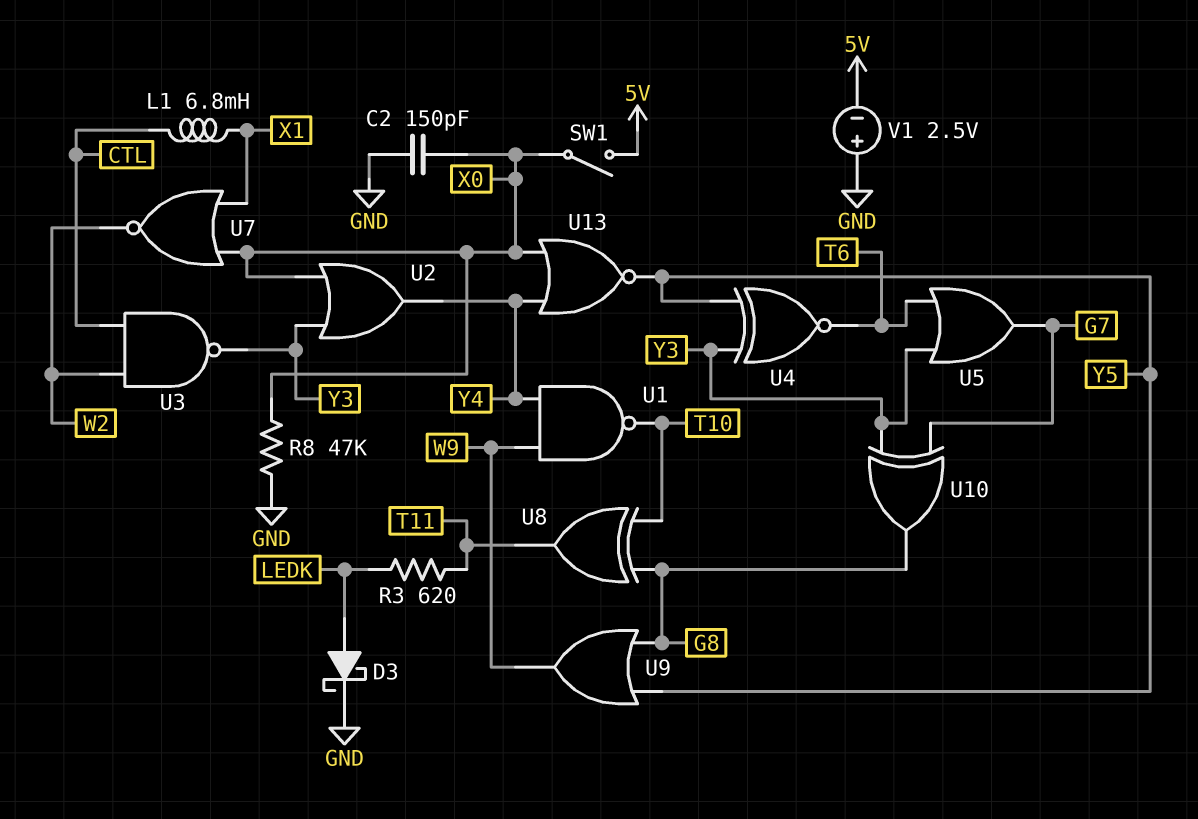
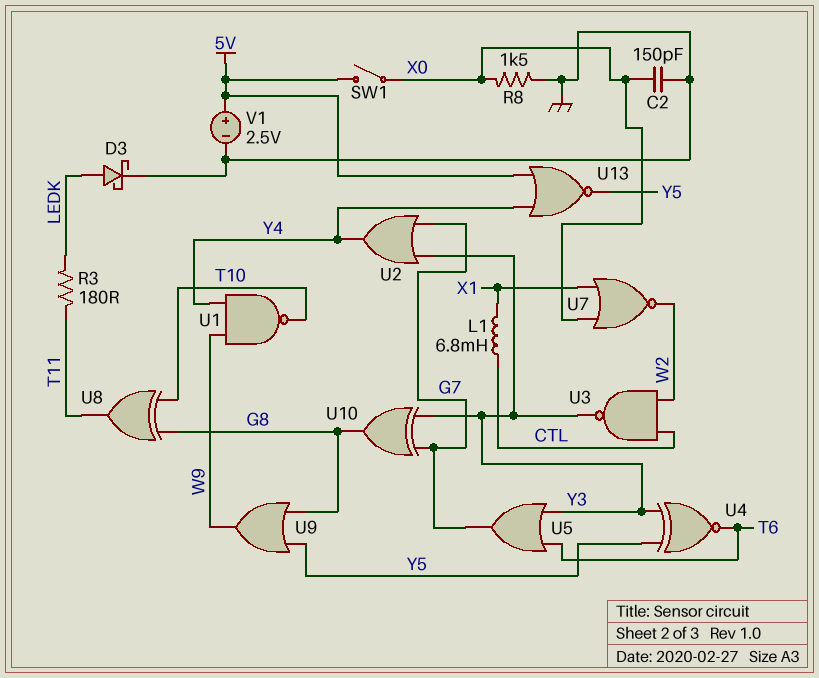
R3: 620 (LEDK, T11) -> 180 (LEDK, T11)
R8: 47k (GND, X0) -> 1.5k (GND, X0)
U2: OR (in X0, in Y3, out Y4) -> OR (in G7, in Y3, out Y4)
U13: NOR (in X0, in Y4, out Y5) -> NOR (in 5V, in Y4, out Y5)
V1: 2.5V (plus GND, minus 5V) -> 2.5V (plus 5V, minus GND)

